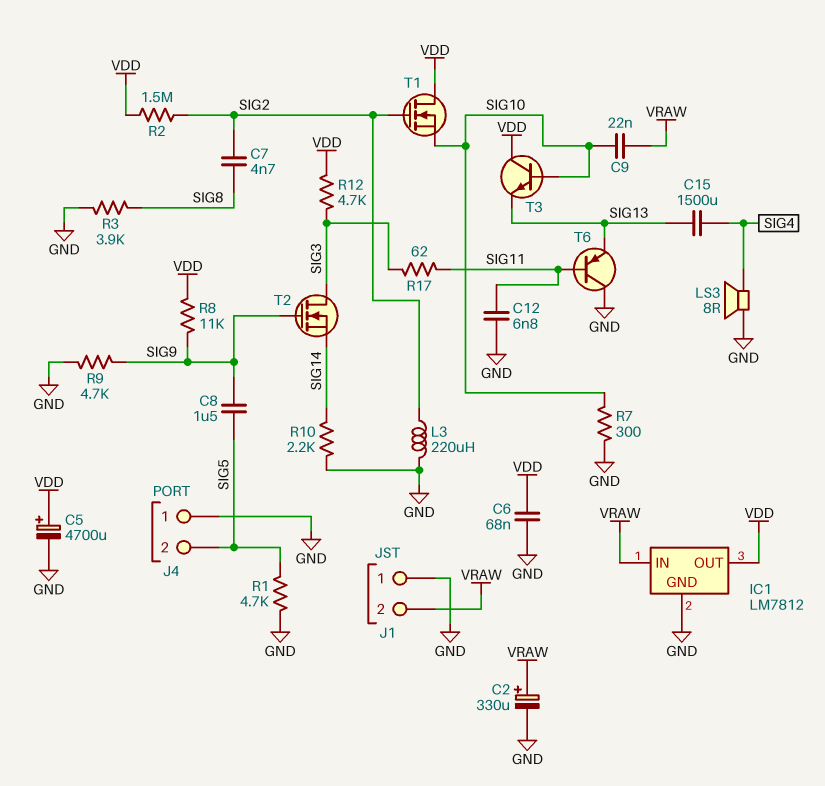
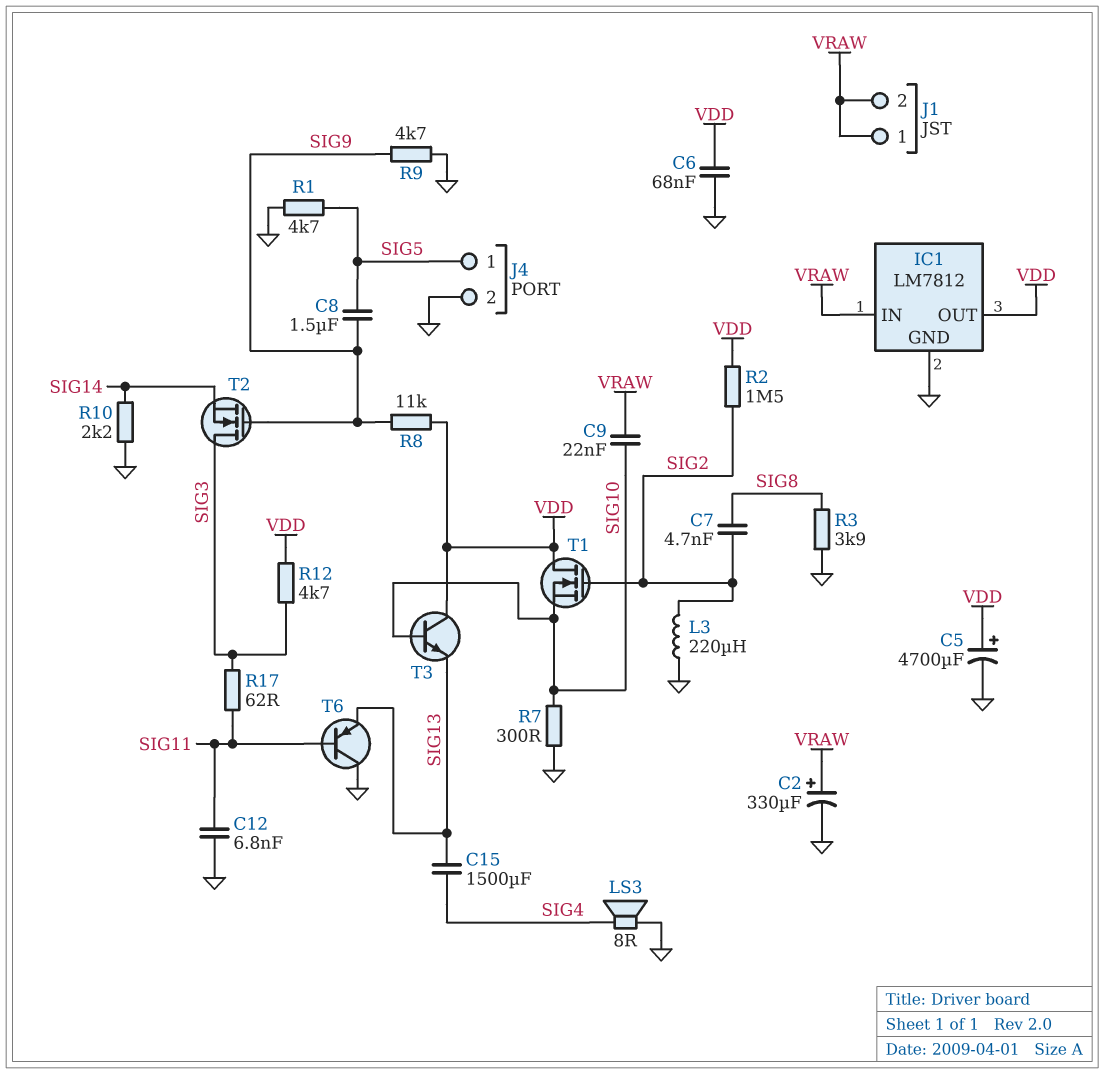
J1 pin 1: GND -> VRAW
J4 pin 1: GND -> SIG5
J4 pin 2: SIG5 -> GND

